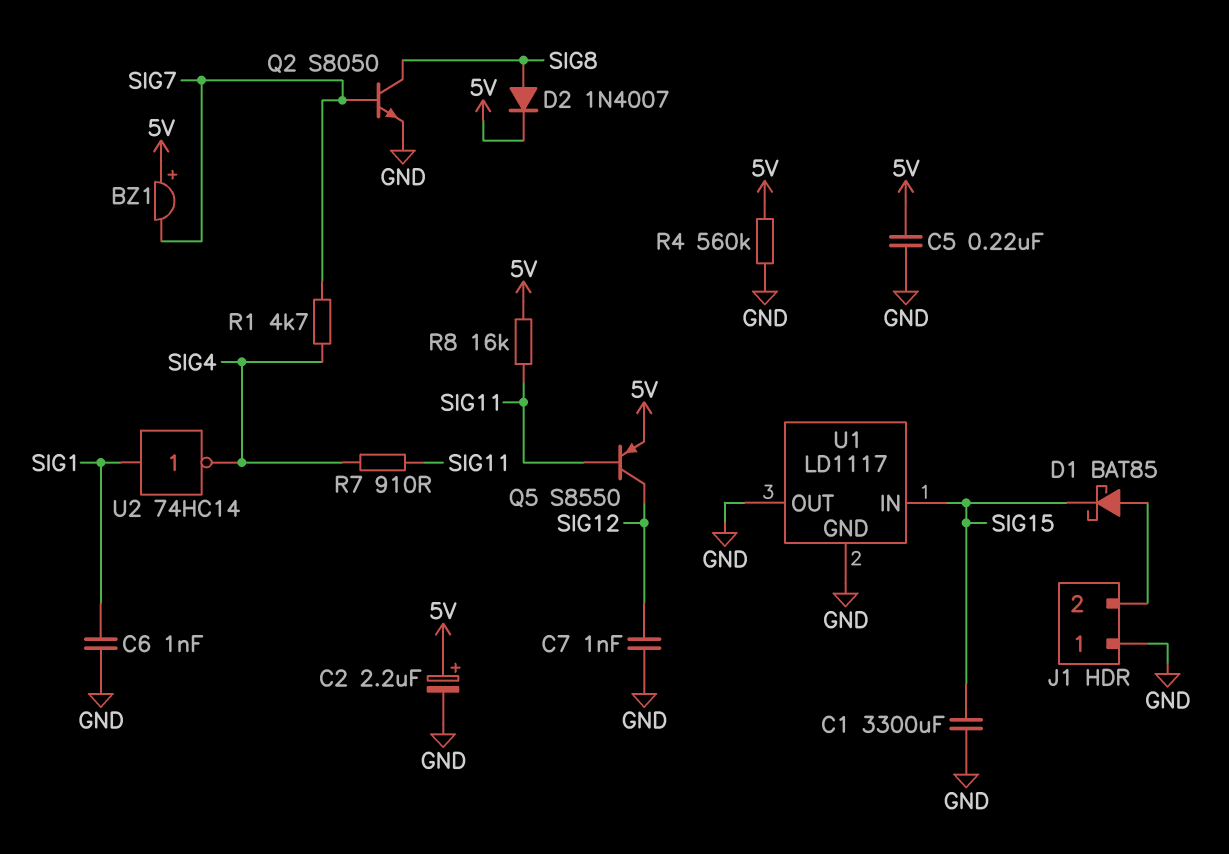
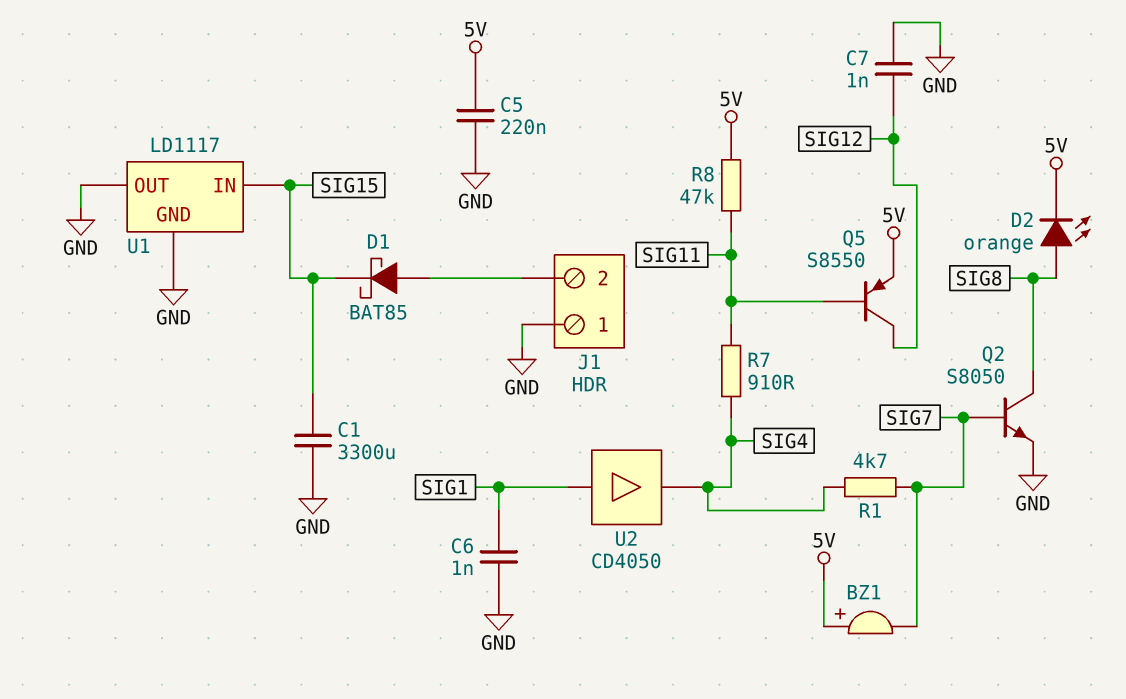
C2: 2.2uF (plus 5V, minus GND) -> none
D2: diode 1N4007 (A SIG8, K 5V) -> LED orange (A SIG8, K 5V)
R4: 560k (5V, GND) -> none
R8: 16k (5V, SIG11) -> 47k (5V, SIG11)
U2: NOT 74HC14 (in SIG1, out SIG4) -> buffer CD4050 (in SIG1, out SIG4)

